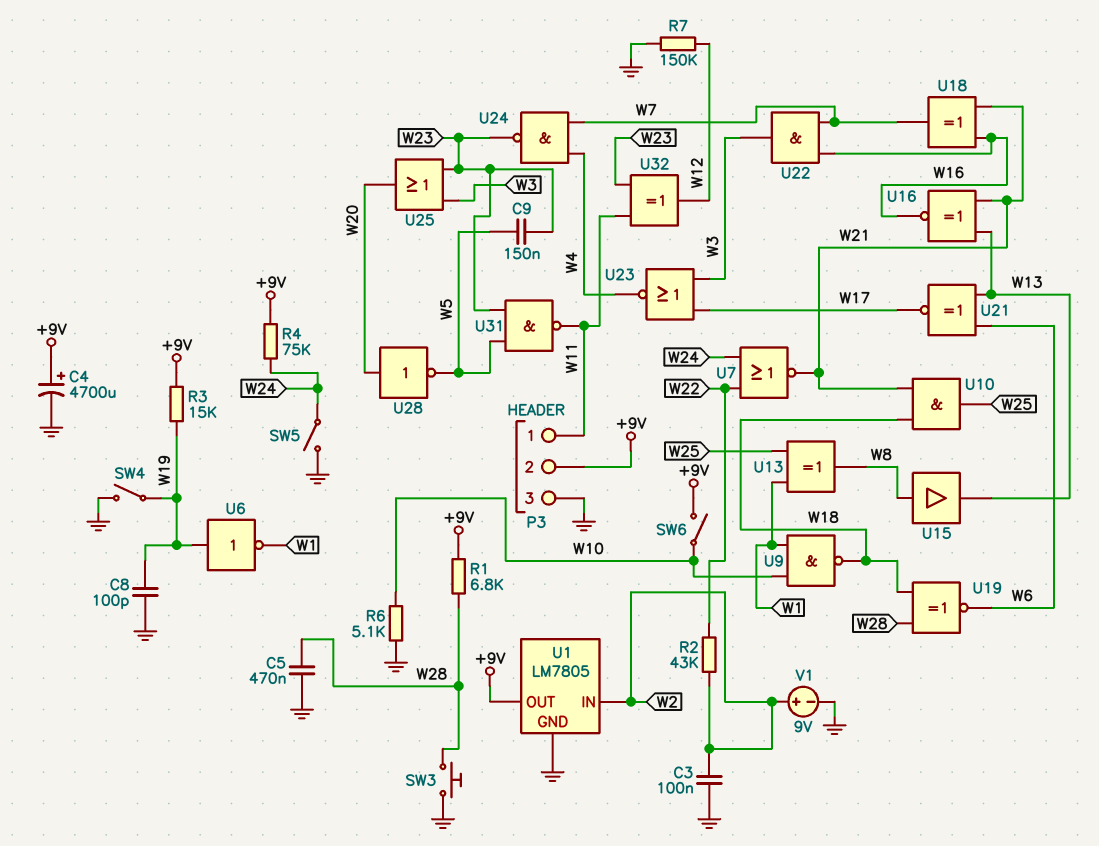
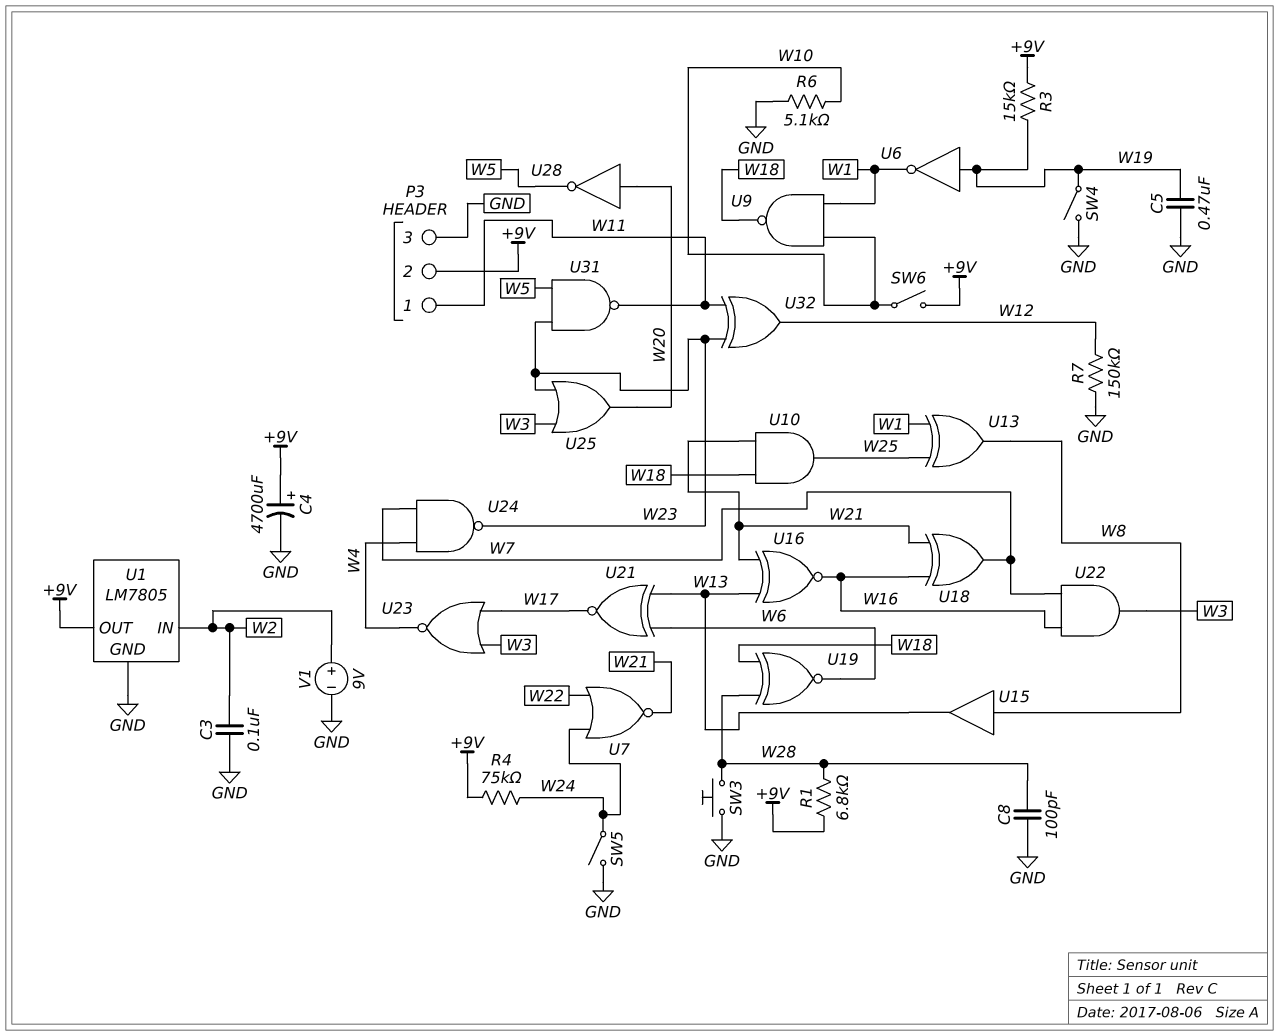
C5: 470nF (GND, W28) -> 470nF (GND, W19)
C8: 100pF (GND, W19) -> 100pF (GND, W28)
C9: 150nF (W5, W23) -> none
R2: 43k (W2, W22) -> none

